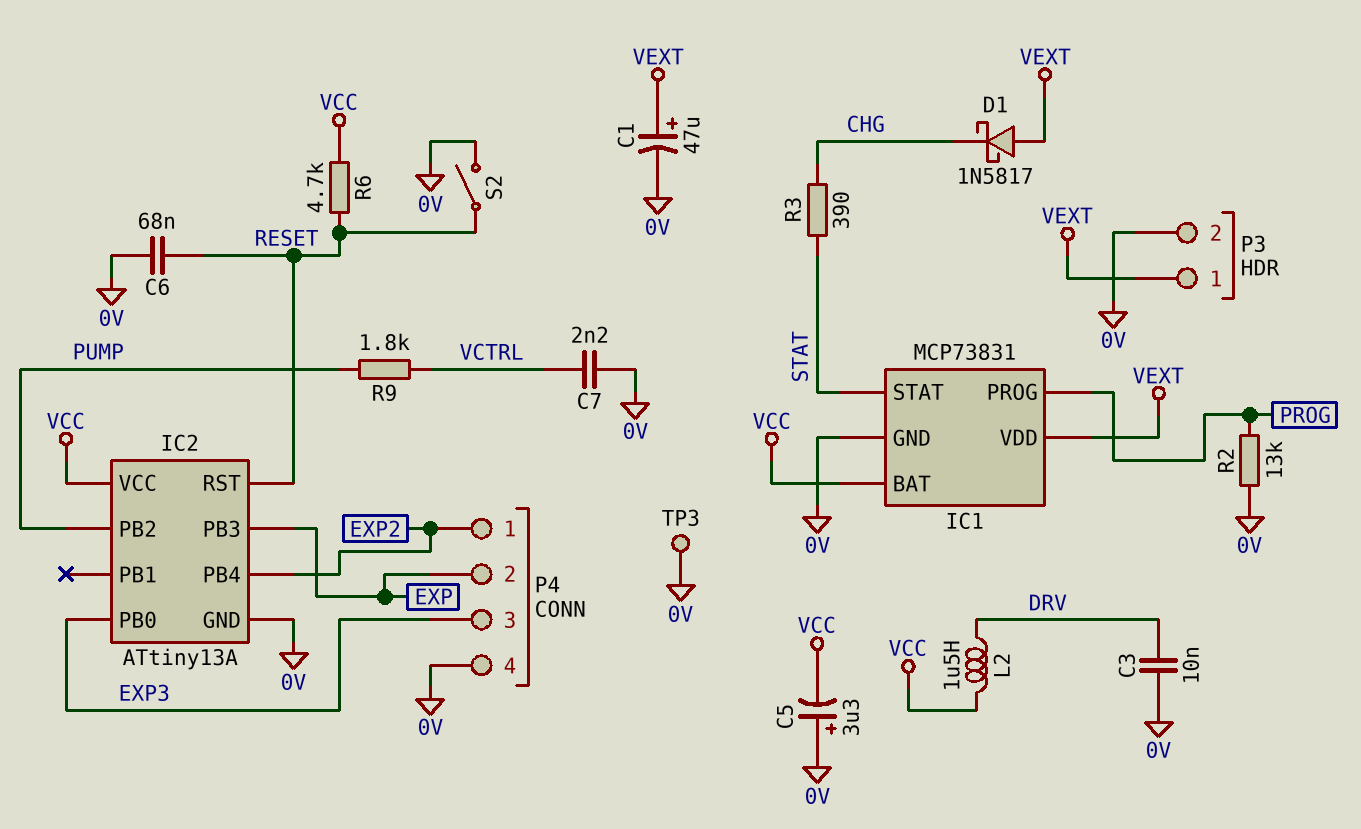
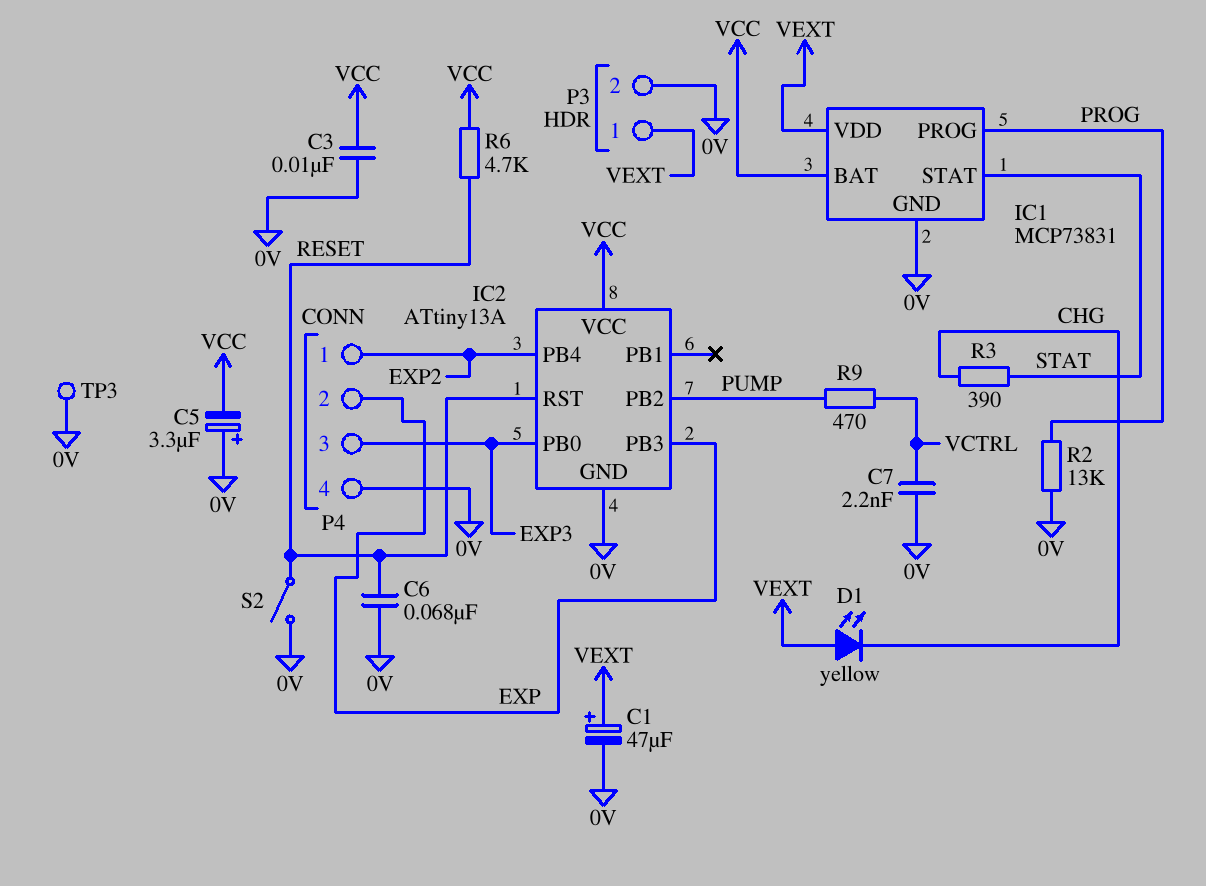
C3: 10nF (0V, DRV) -> 10nF (0V, VCC)
D1: schottky 1N5817 (A VEXT, K CHG) -> LED yellow (A VEXT, K CHG)
L2: 1.5uH (DRV, VCC) -> none
R9: 1.8k (PUMP, VCTRL) -> 470 (PUMP, VCTRL)

